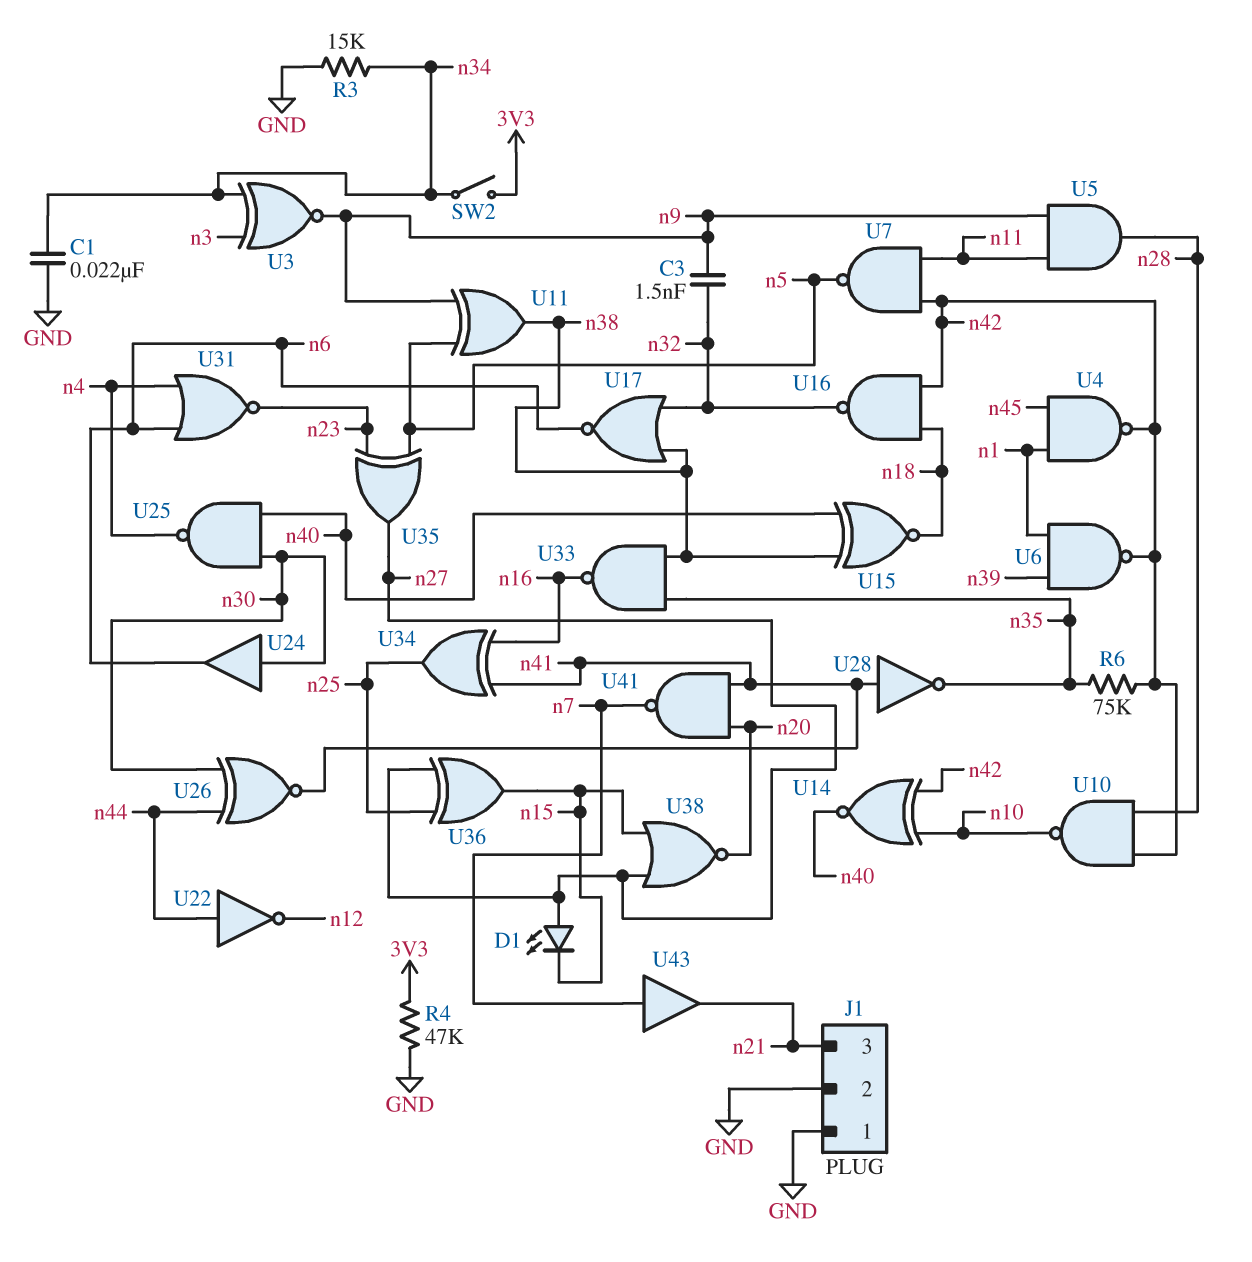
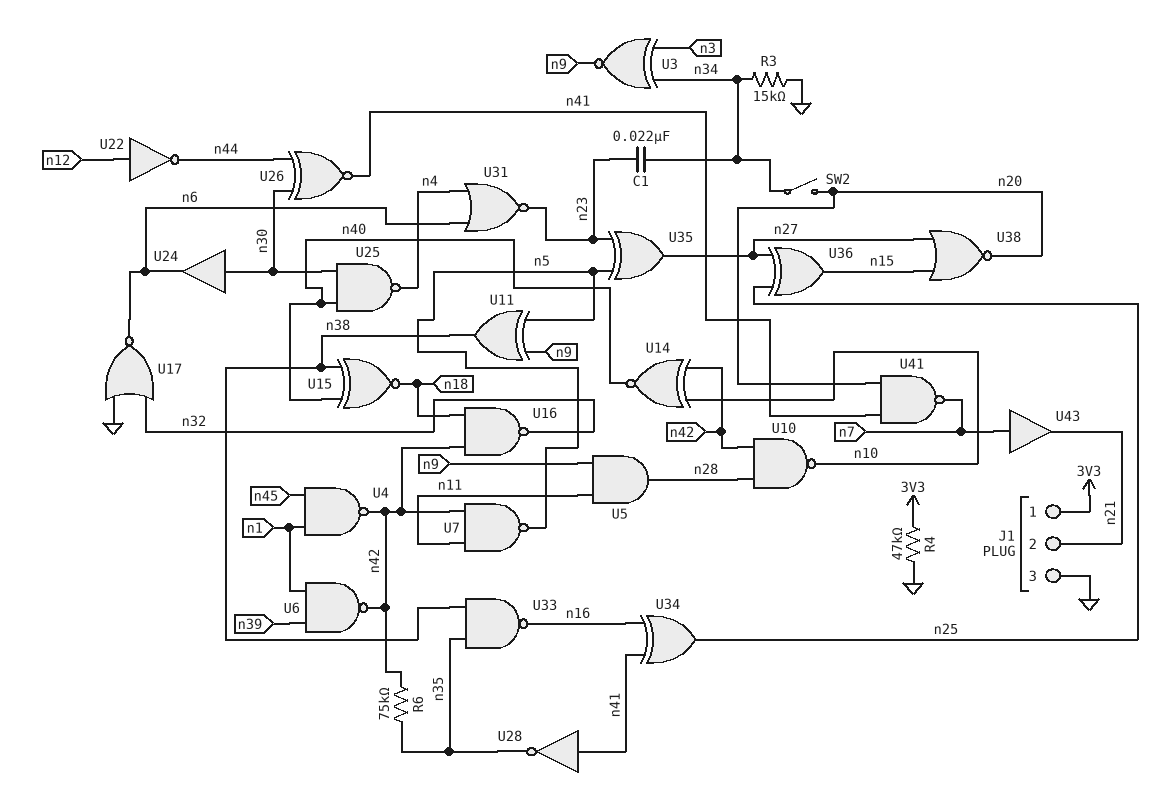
C1: 22nF (GND, n34) -> 22nF (n23, n34)
C3: 1.5nF (n9, n32) -> none
D1: LED (A n27, K n15) -> none
J1 pin 1: GND -> 3V3
J1 pin 2: GND -> n21
J1 pin 3: n21 -> GND
SW2: switch (3V3, n34) -> switch (n20, n34)
U17: NOR (in n32, in n38, out n6) -> NOR (in GND, in n32, out n6)
U22: NOT (in n44, out n12) -> NOT (in n12, out n44)

